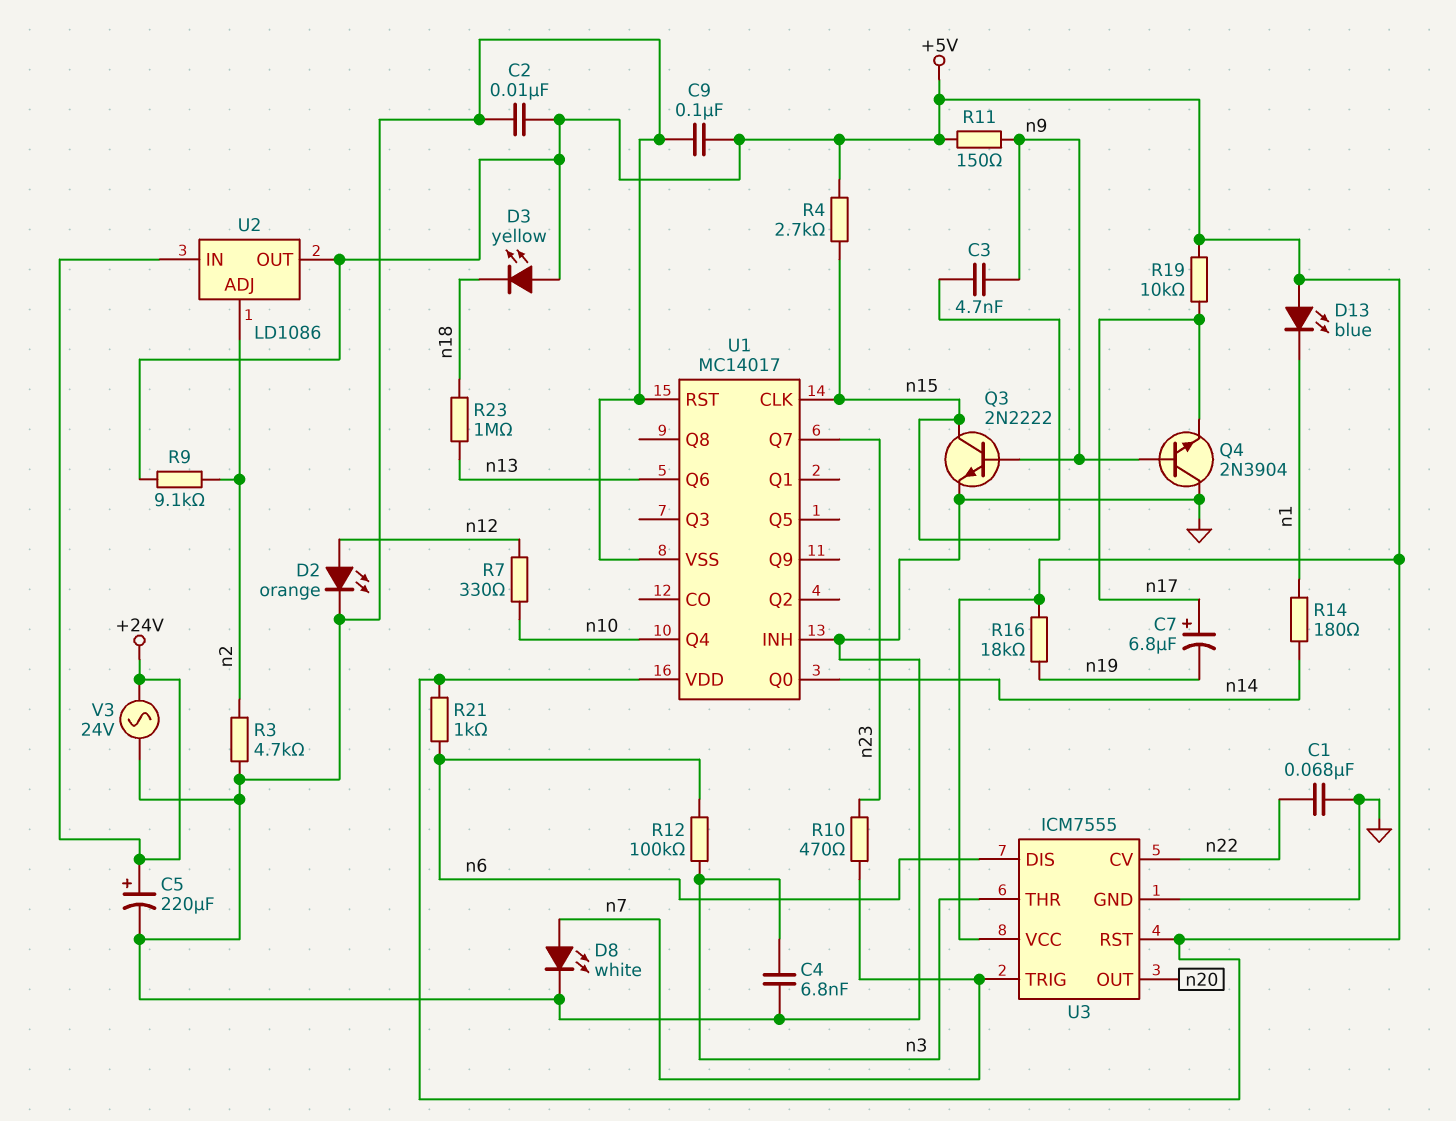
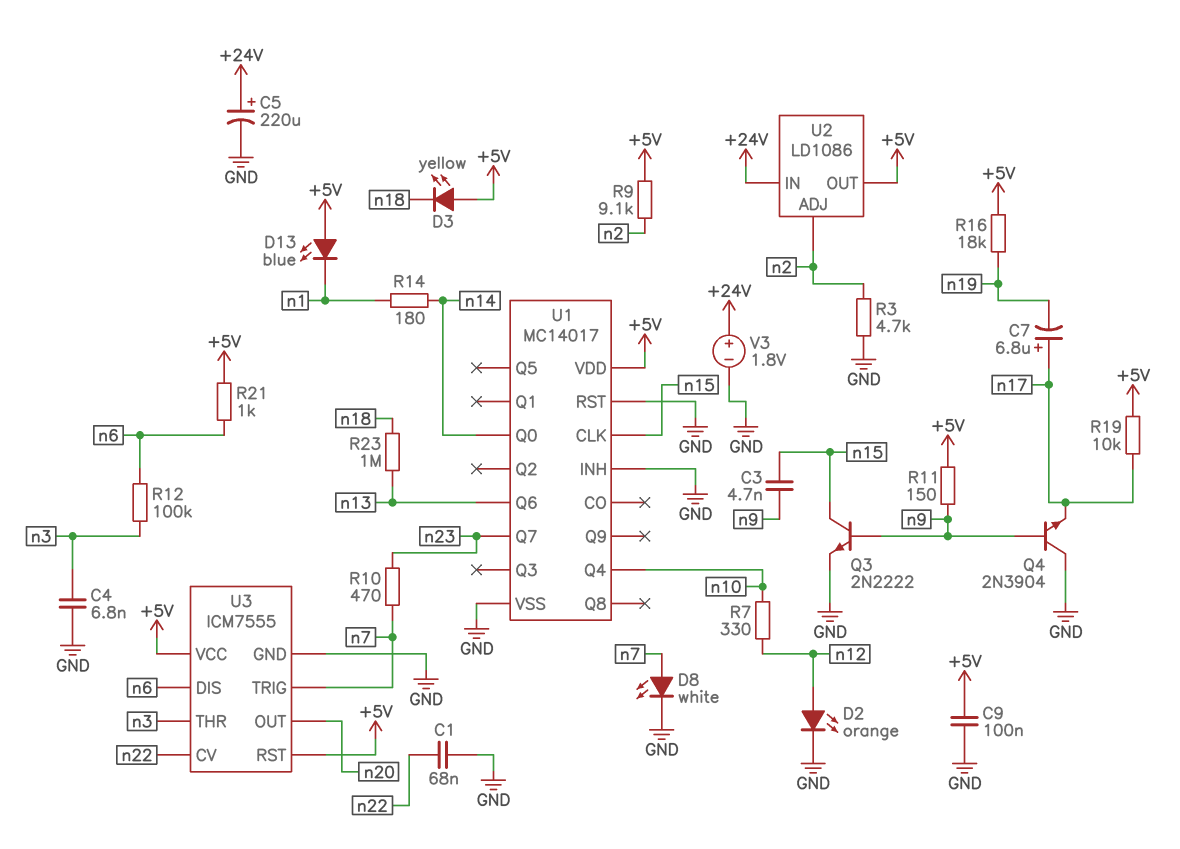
C2: 10nF (+5V, GND) -> none
R4: 2.7k (+5V, n15) -> none
V3: AC 24V (+24V, GND) -> 1.8V (plus +24V, minus GND)

